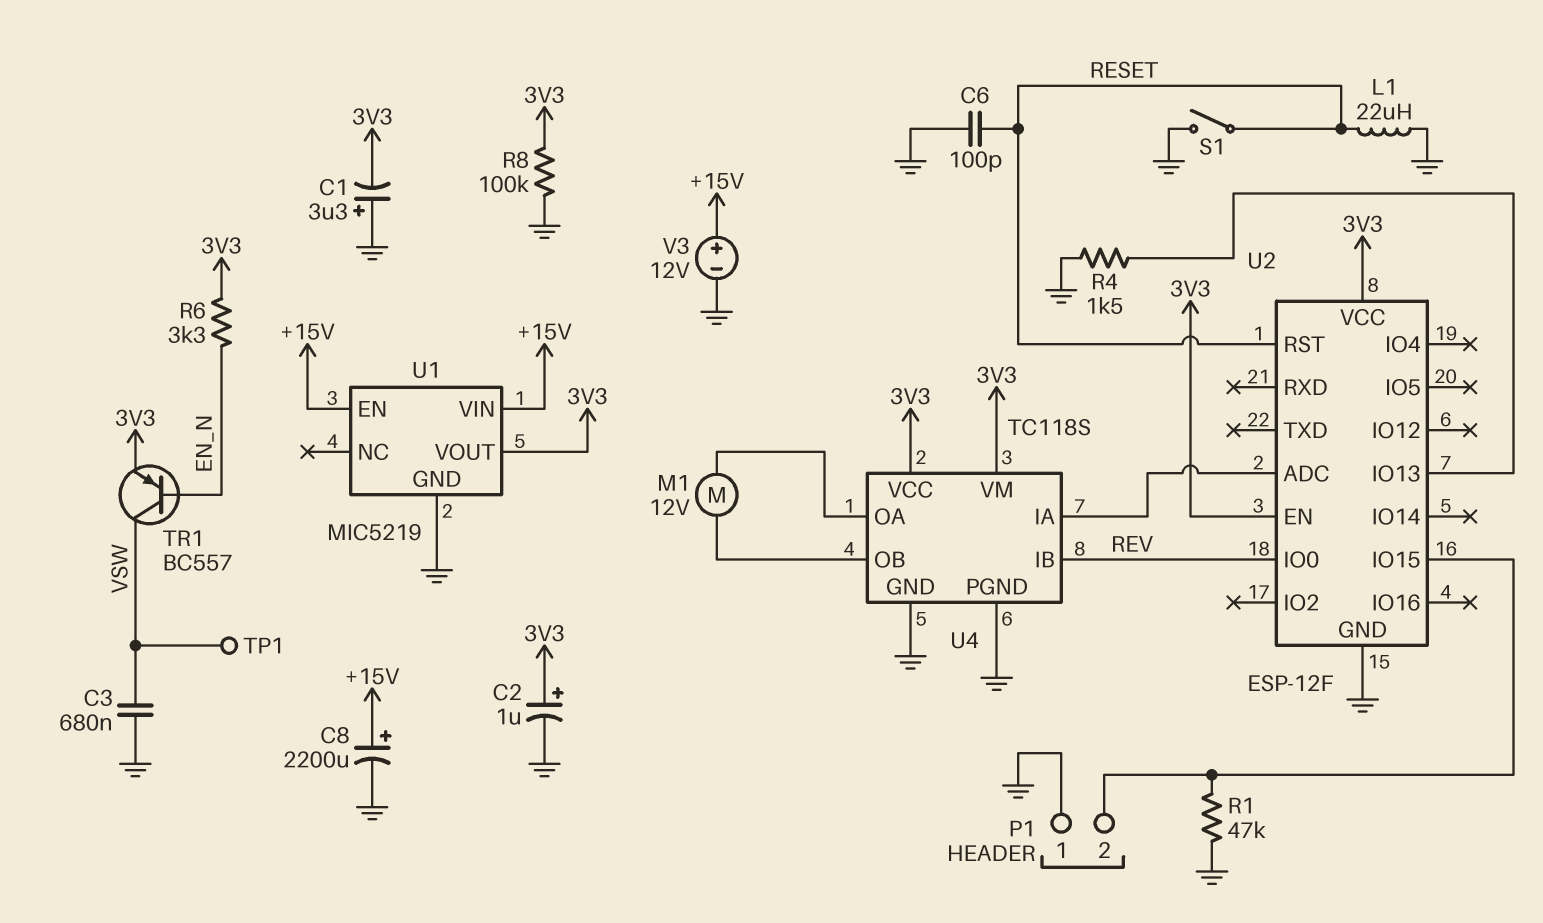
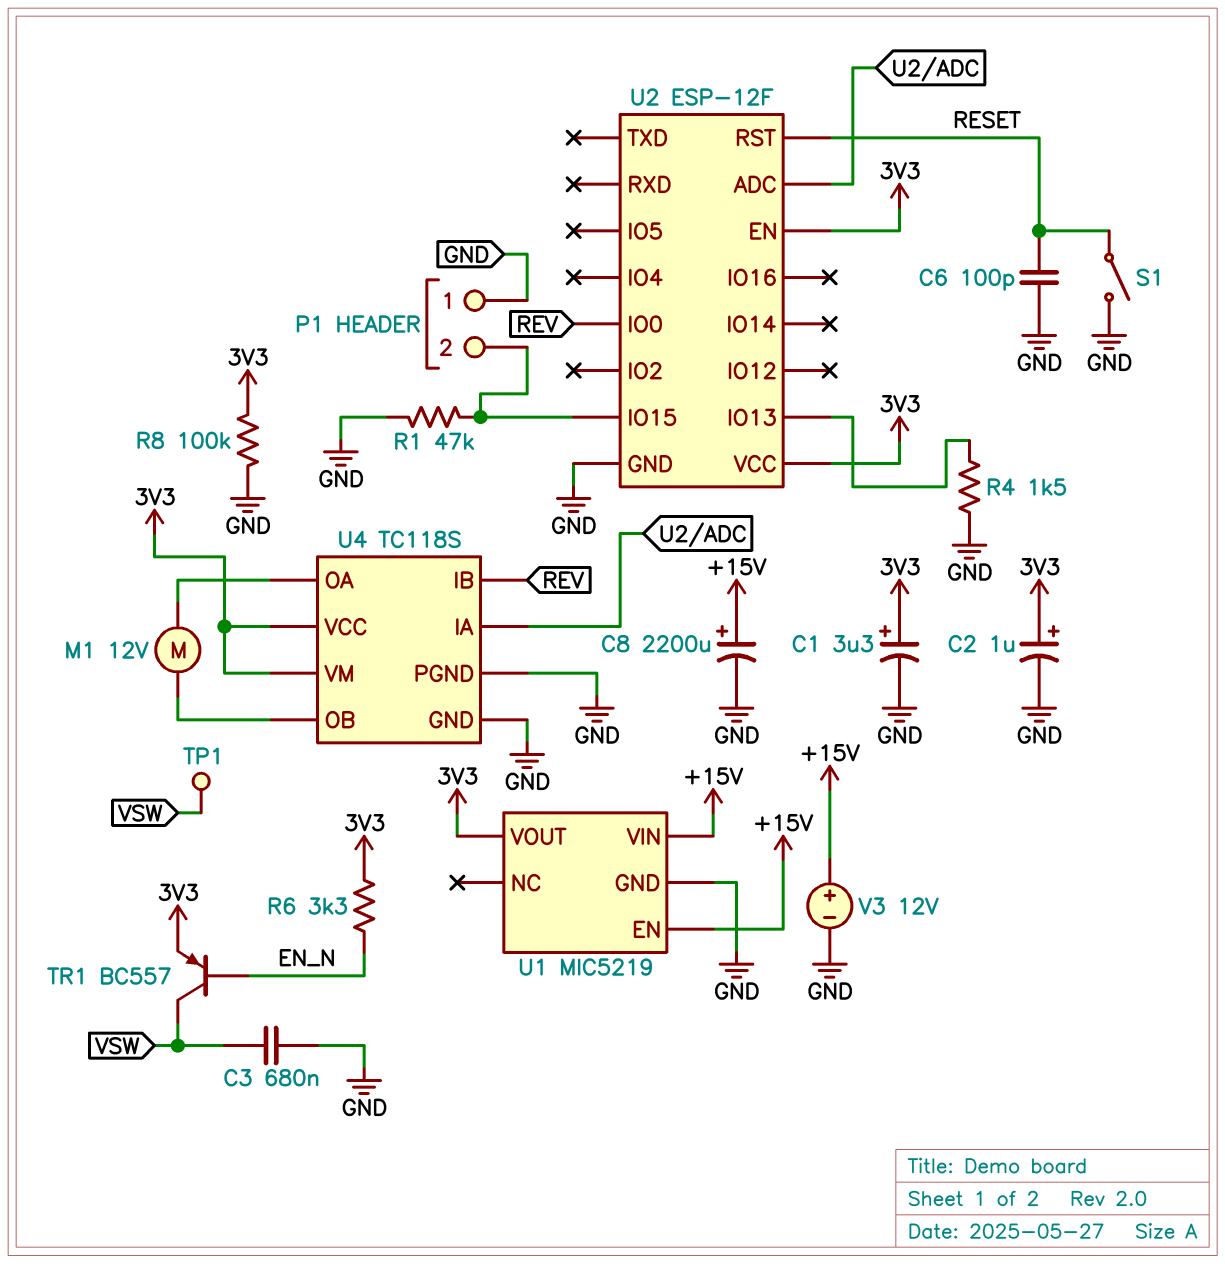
C1: 3.3uF (plus GND, minus 3V3) -> 3.3uF (plus 3V3, minus GND)
L1: 22uH (GND, RESET) -> none

